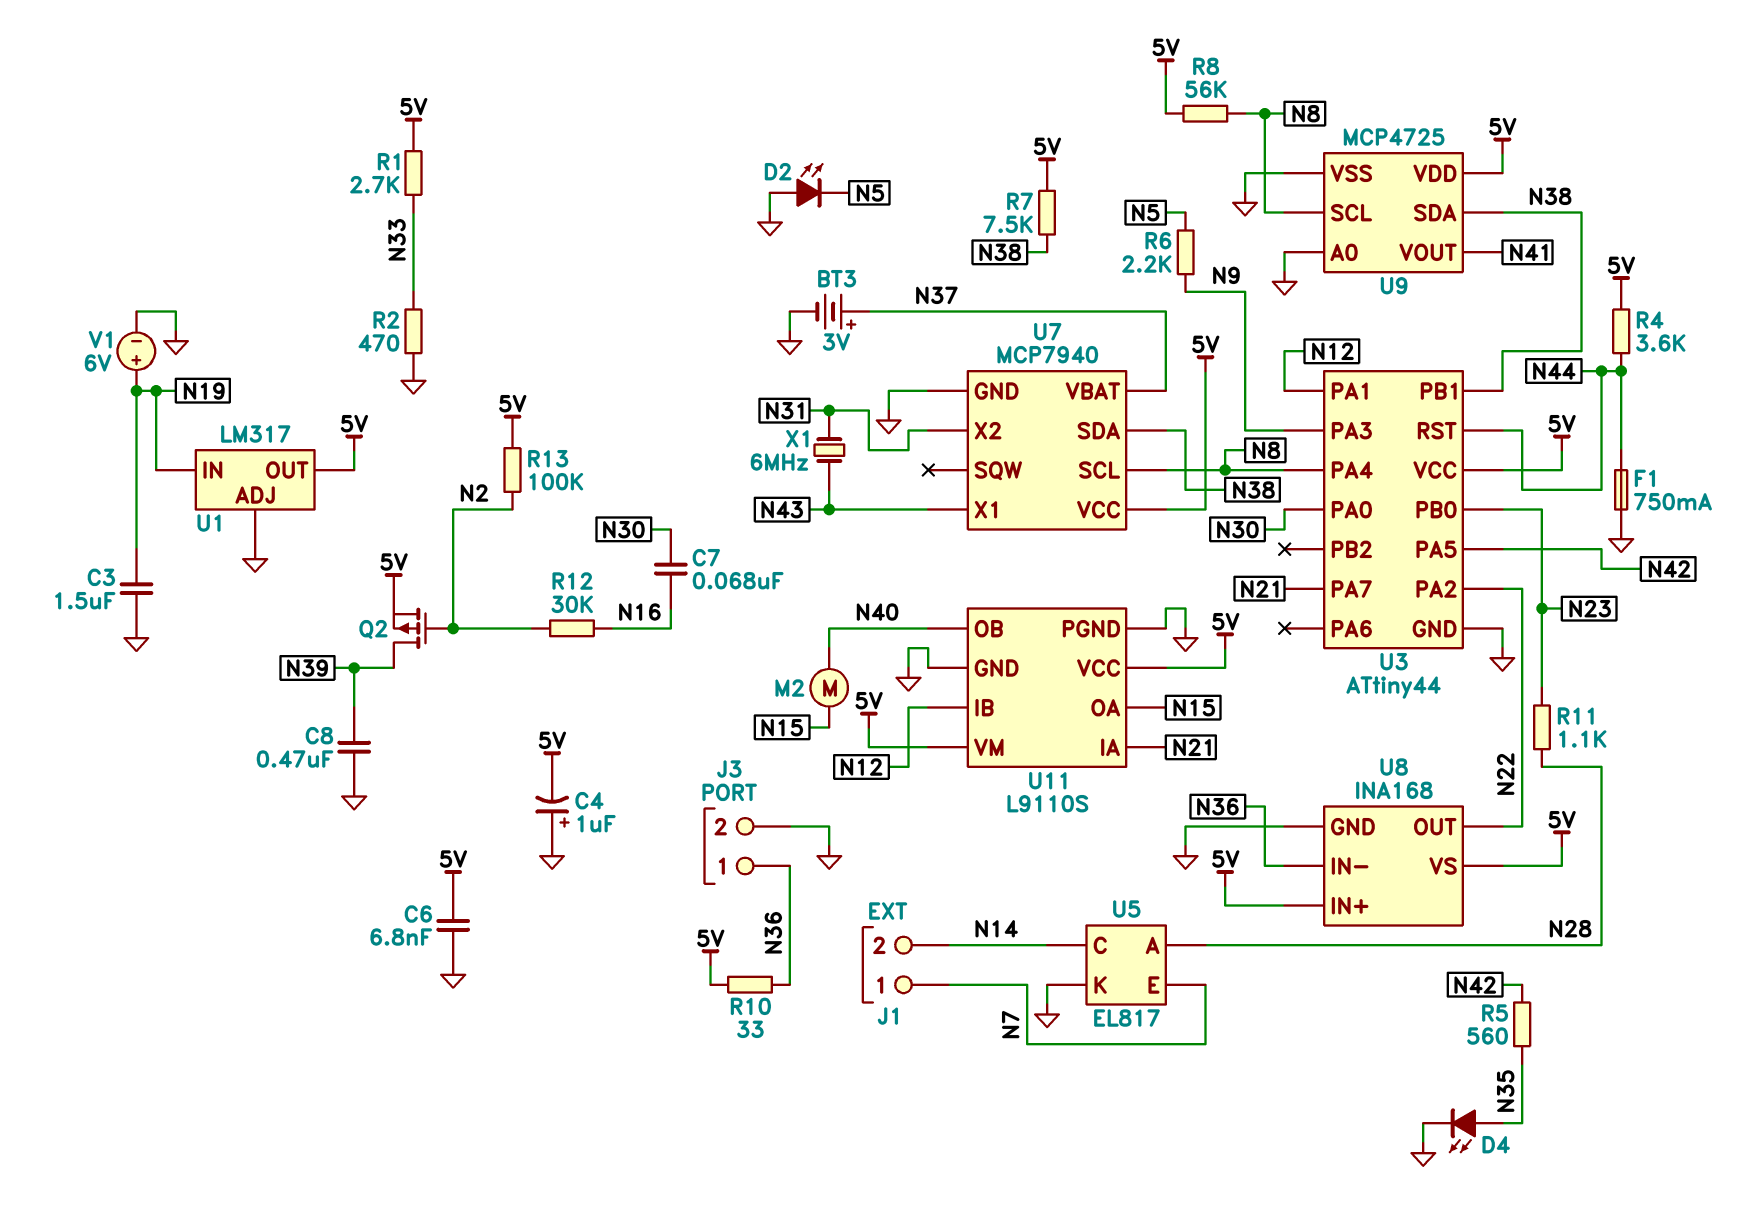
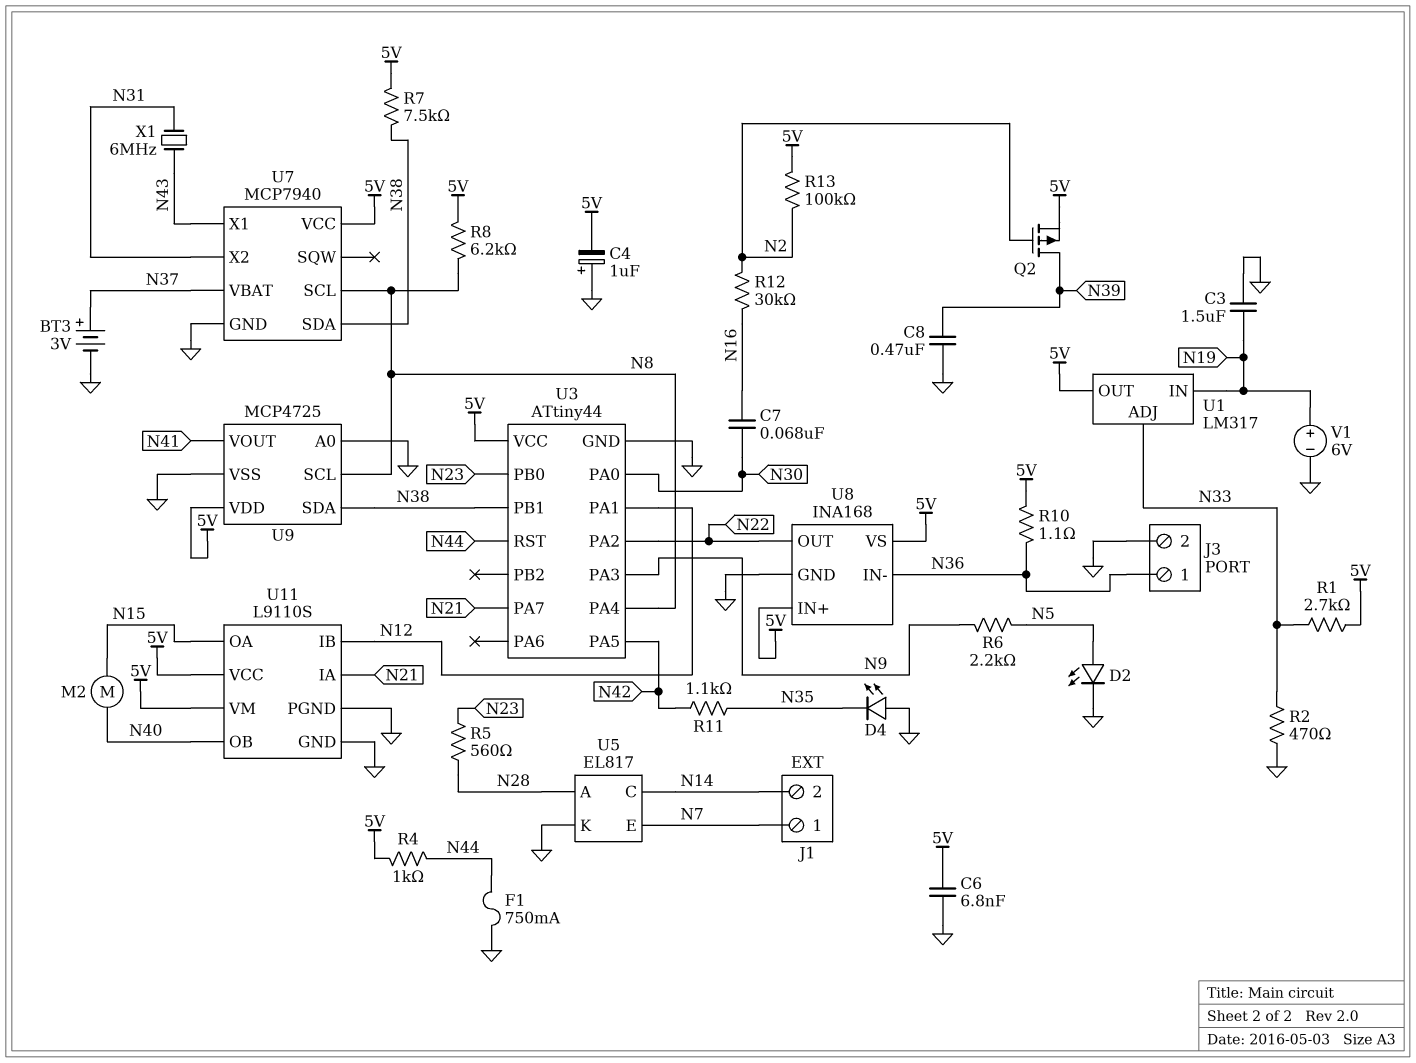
D2: LED (A GND, K N5) -> LED (A N5, K GND)
D4: LED (A N35, K GND) -> LED (A GND, K N35)
R4: 3.6k (5V, N44) -> 1k (5V, N44)
R5: 560 (N35, N42) -> 560 (N23, N28)
R8: 56k (5V, N8) -> 6.2k (5V, N8)
R10: 33 (5V, N36) -> 1.1 (5V, N36)
R11: 1.1k (N23, N28) -> 1.1k (N35, N42)
U1 pin ADJ: GND -> N33

